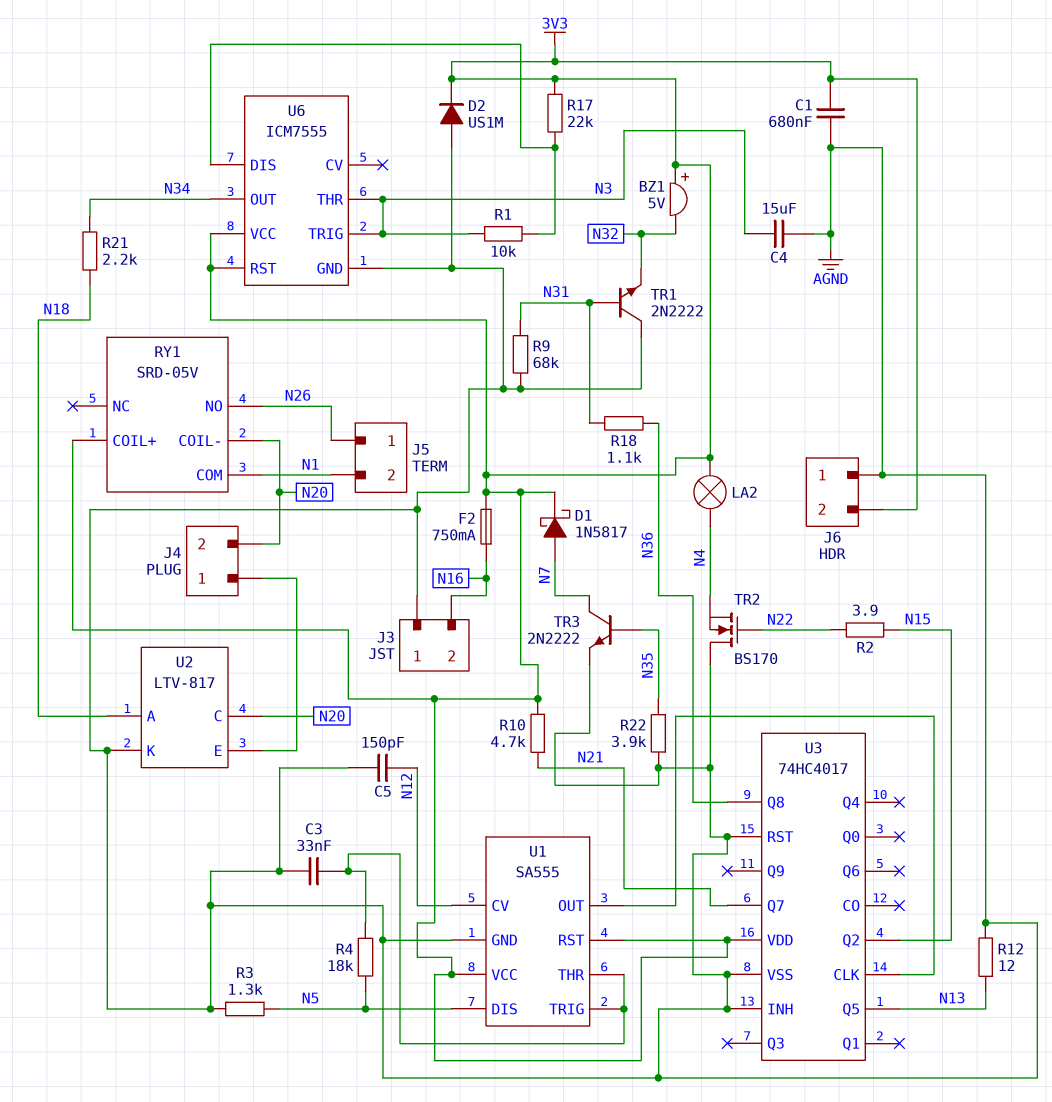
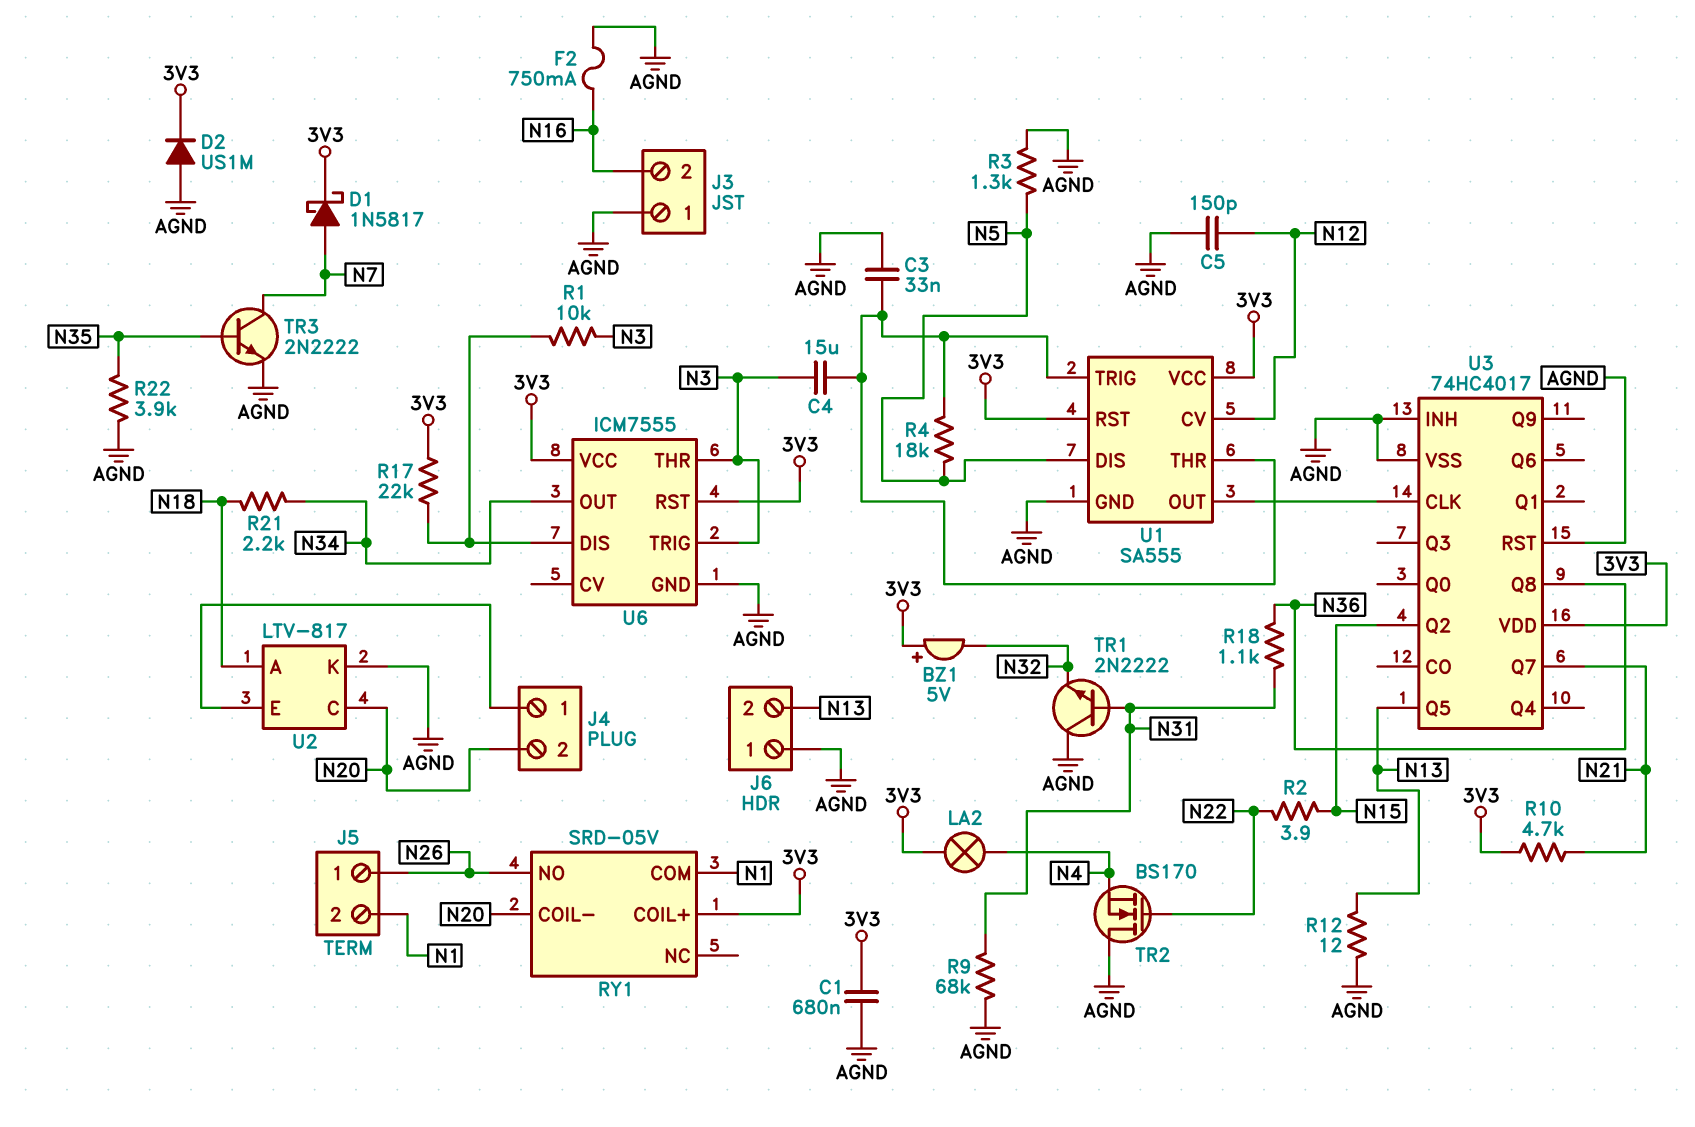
C4: 15uF (AGND, N3) -> 15uF (N3, U1/THR)
F2: 750mA (3V3, N16) -> 750mA (AGND, N16)
J6 pin 2: 3V3 -> N13

